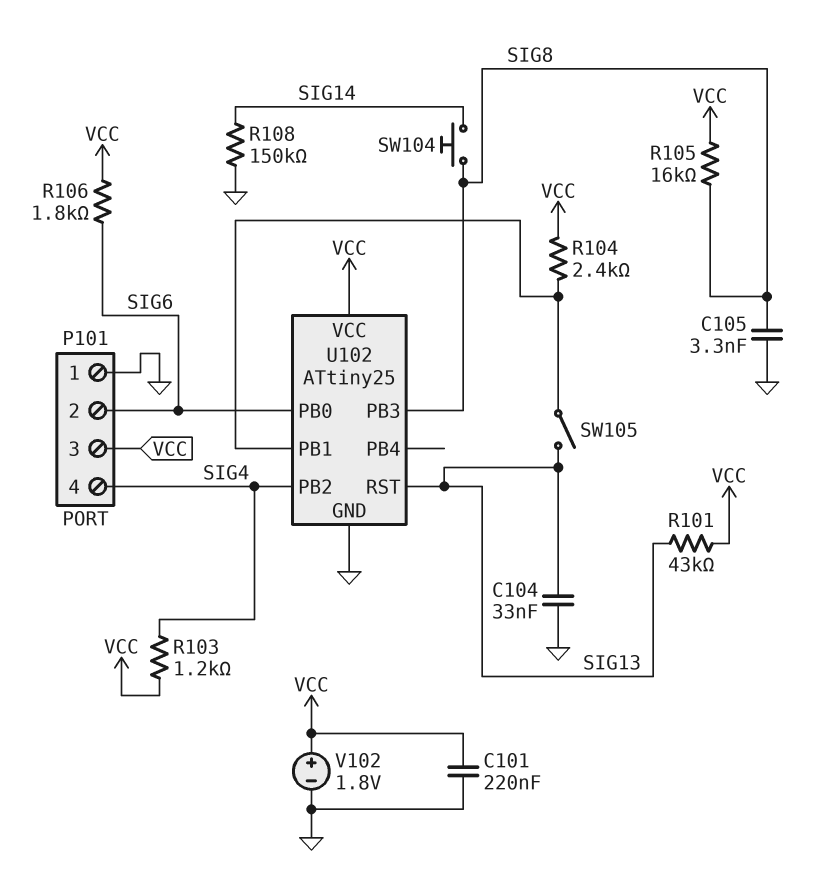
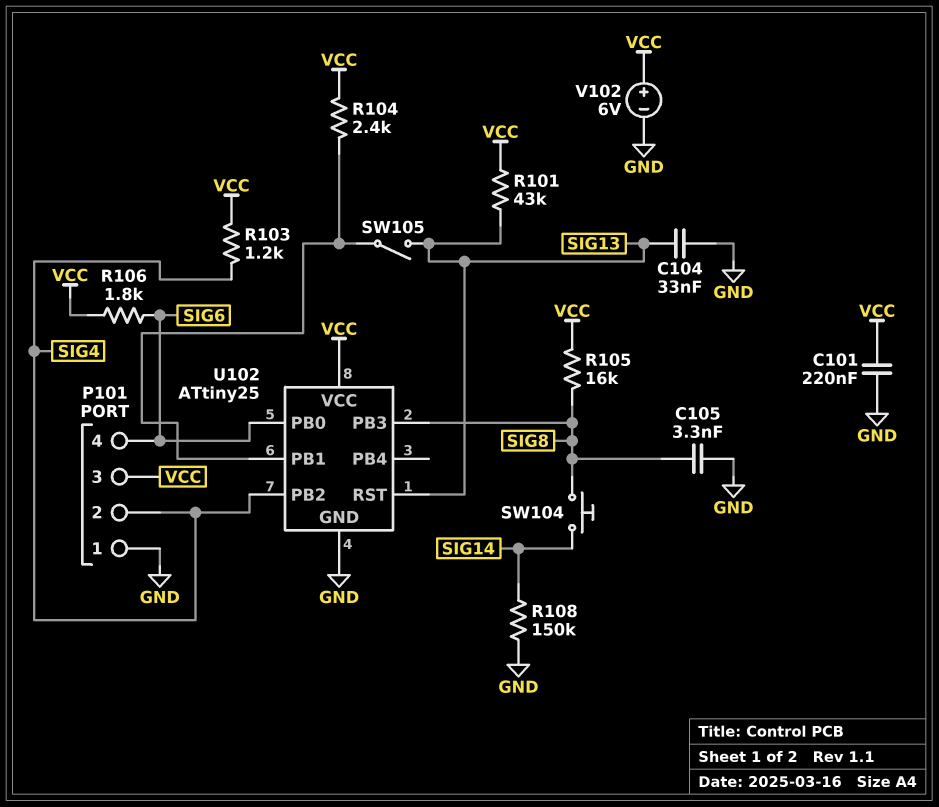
P101 pin 2: SIG6 -> SIG4
P101 pin 4: SIG4 -> SIG6
V102: 1.8V (plus VCC, minus GND) -> 6V (plus VCC, minus GND)

